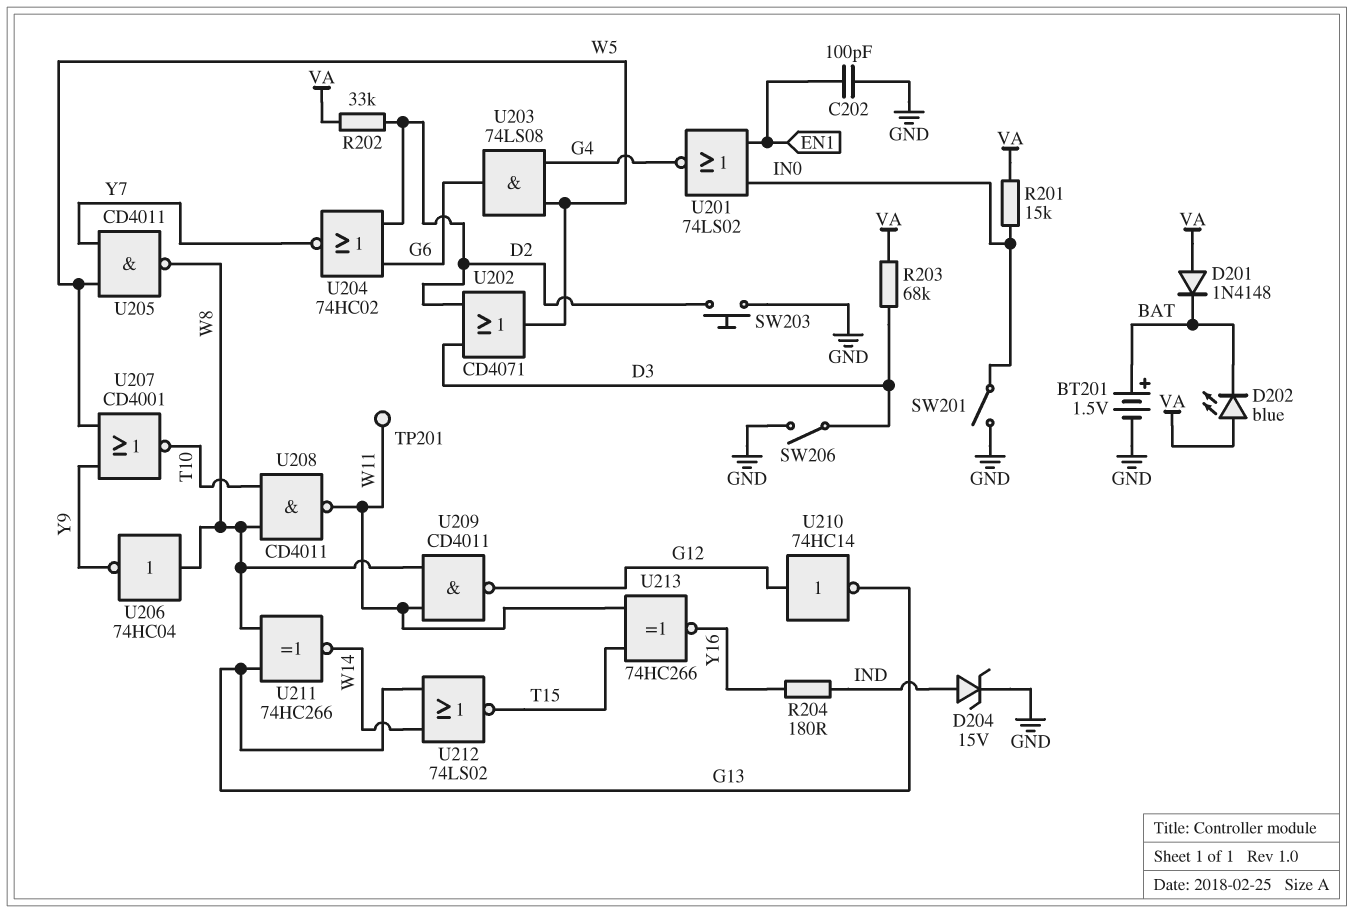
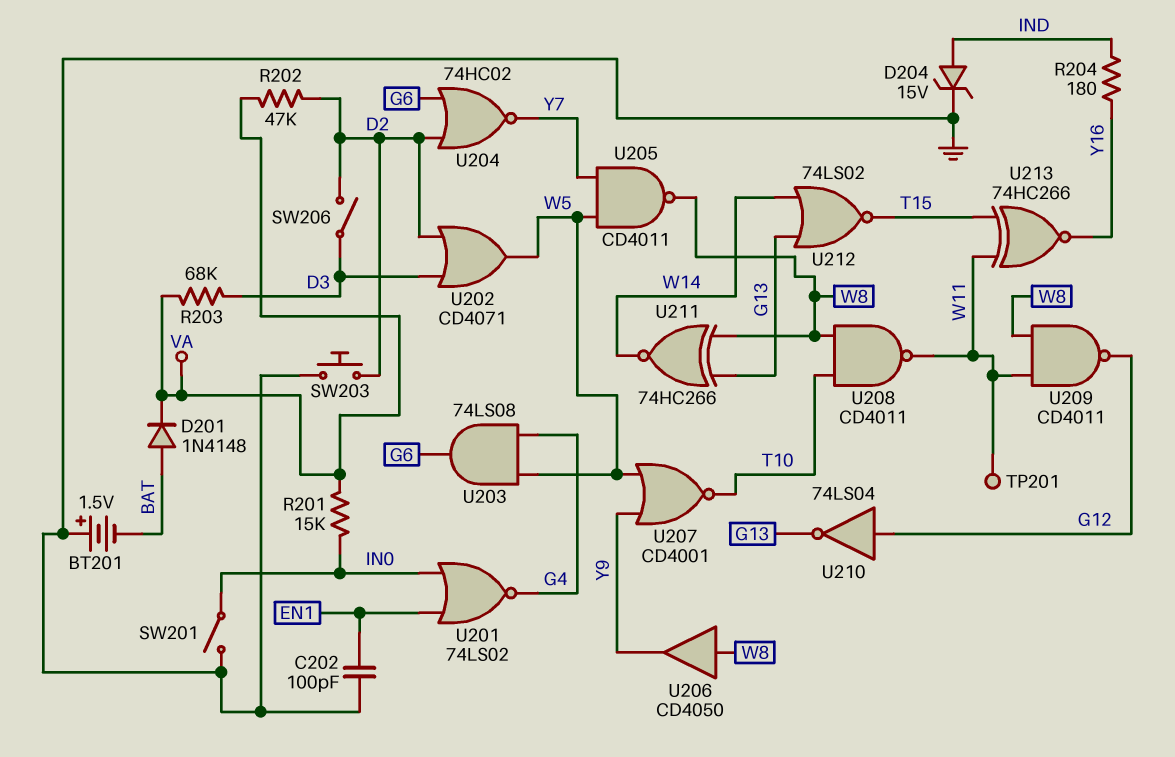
BT201: 1.5V (plus BAT, minus GND) -> 1.5V (plus GND, minus BAT)
D201: diode 1N4148 (A VA, K BAT) -> diode 1N4148 (A BAT, K VA)
D202: LED blue (A VA, K BAT) -> none
R202: 33k (D2, VA) -> 47k (D2, VA)
SW206: switch (D3, GND) -> switch (D2, D3)
U206: NOT 74HC04 (in W8, out Y9) -> buffer CD4050 (in W8, out Y9)
U210: NOT 74HC14 (in G12, out G13) -> NOT 74LS04 (in G12, out G13)

